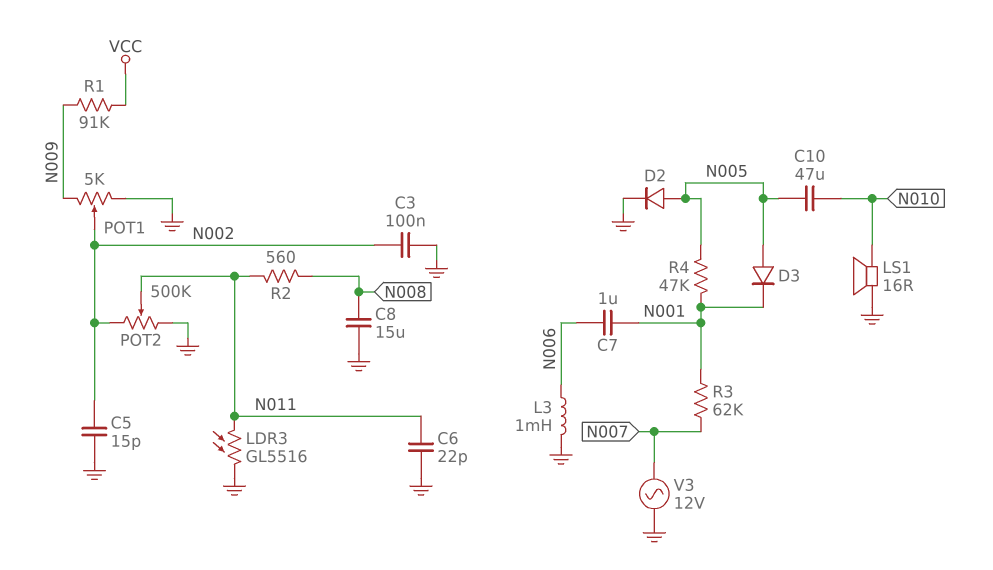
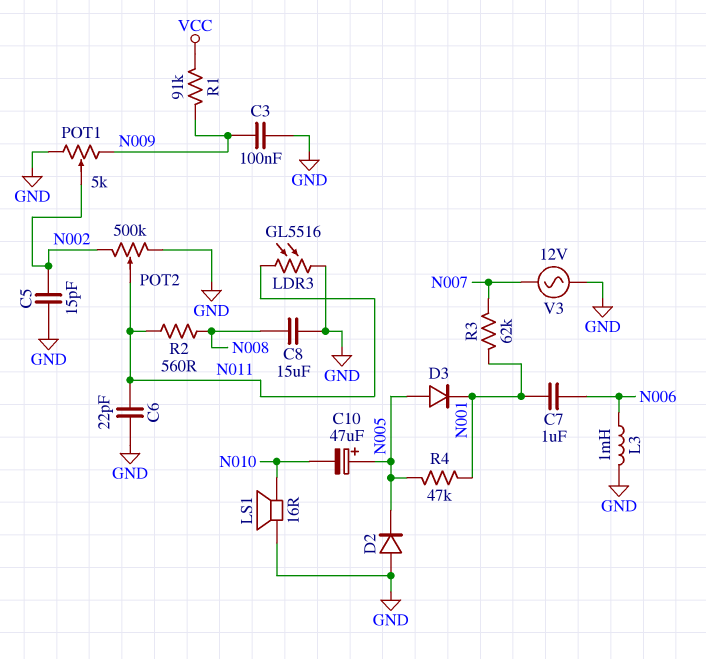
C3: 100nF (GND, N002) -> 100nF (GND, N009)
C10: 47uF (N005, N010) -> 47uF (plus N005, minus N010)
D2: diode (A N005, K GND) -> diode (A GND, K N005)

